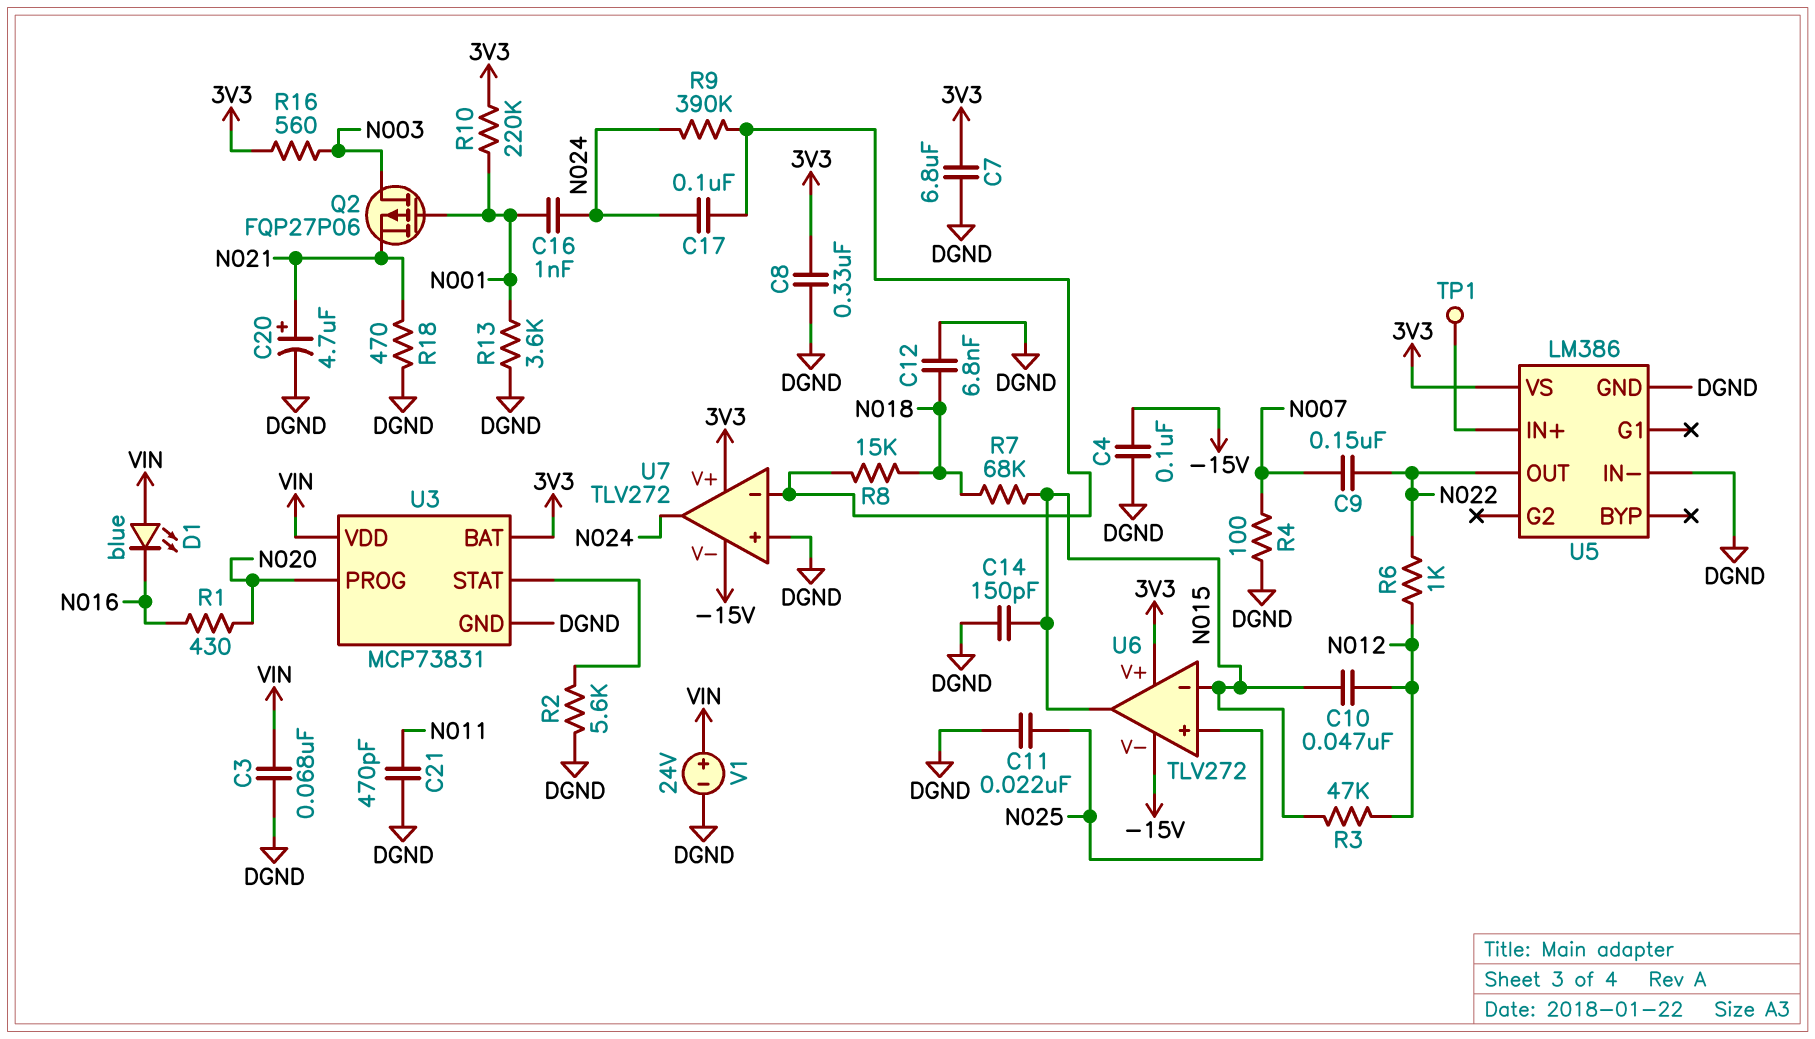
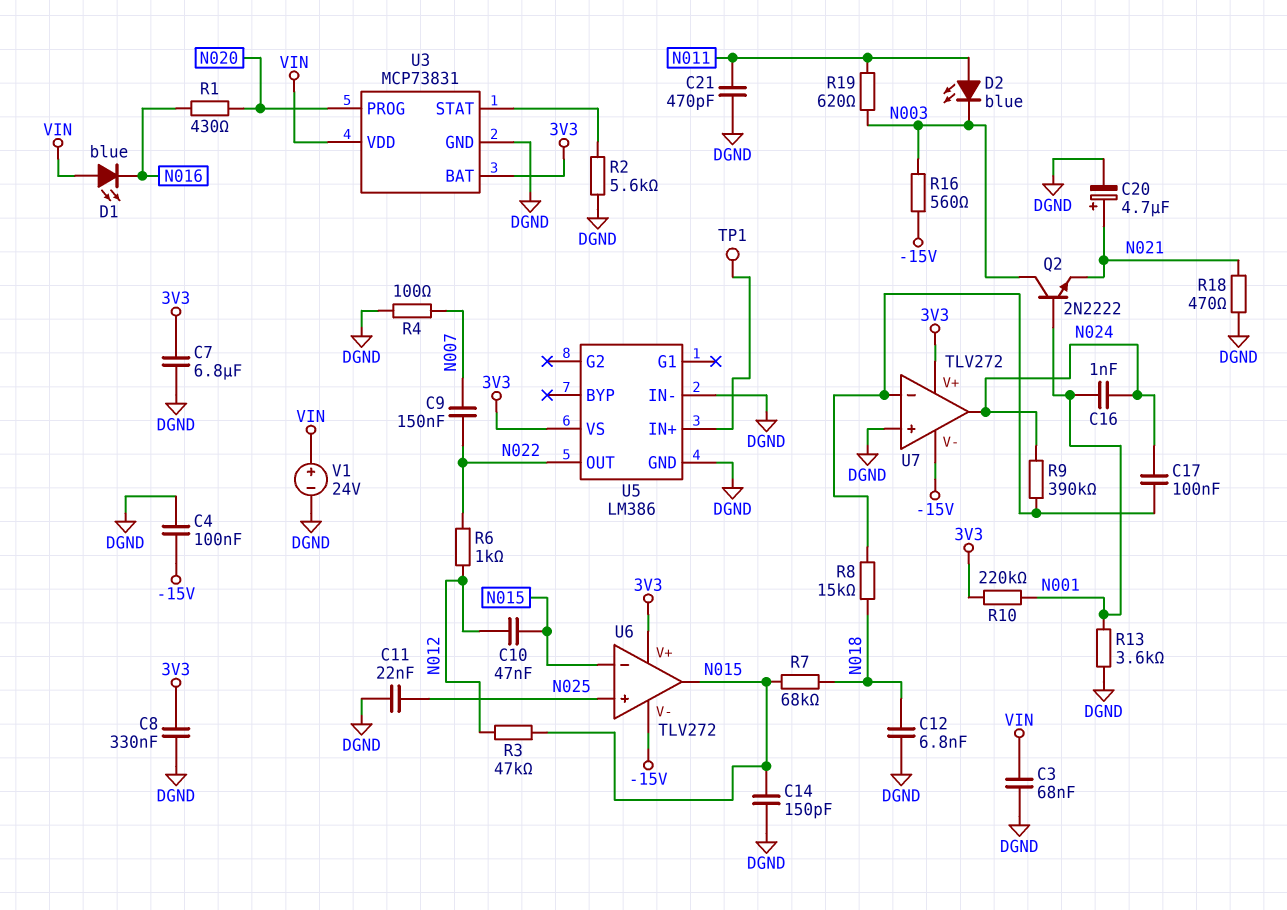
D2: none -> LED blue (A N011, K N003)
Q2: PMOS FQP27P06 (G N001, D N003, S N021) -> NPN 2N2222 (B N001, C N003, E N021)
R16: 560 (3V3, N003) -> 560 (-15V, N003)
R19: none -> 620 (N003, N011)

